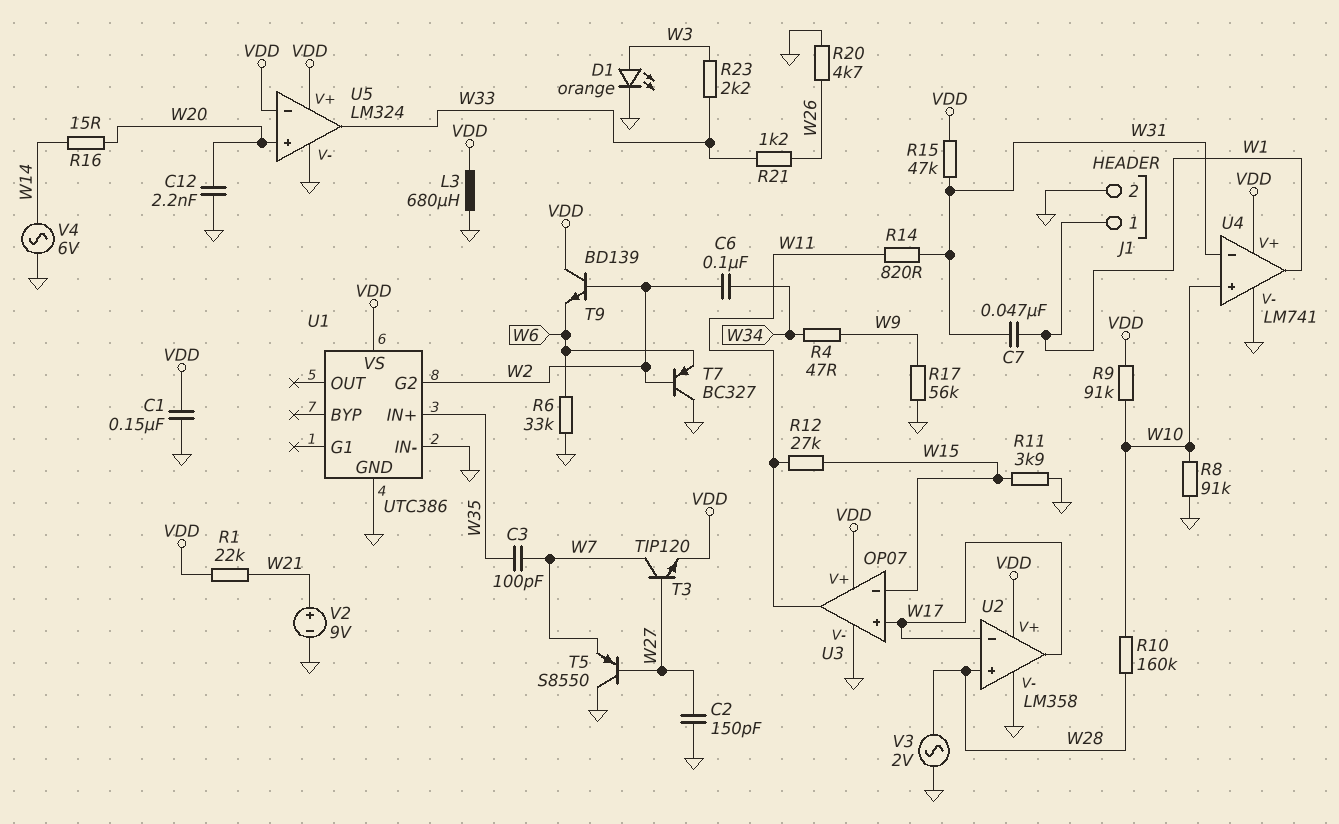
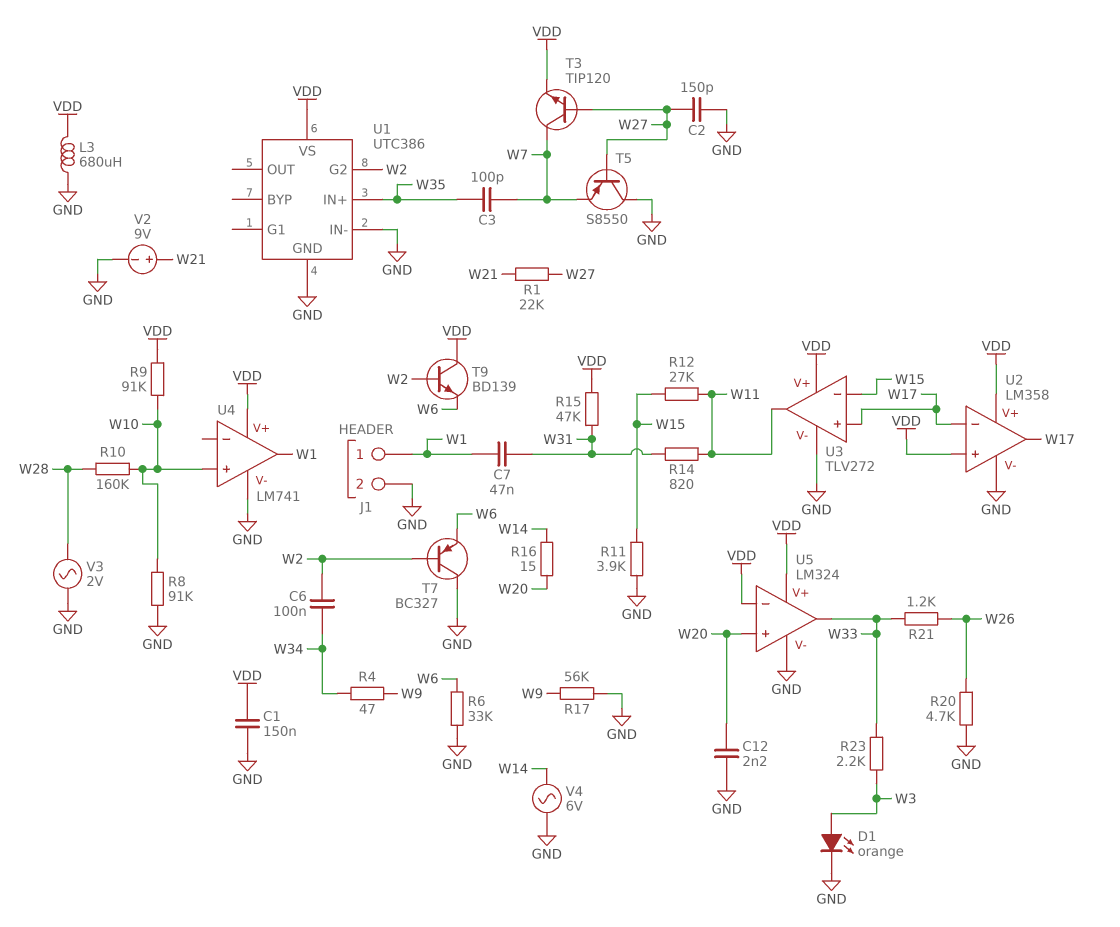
R1: 22k (VDD, W21) -> 22k (W21, W27)
U2 pin in+: W28 -> VDD
U3: OP07 -> TLV272
U4 pin in-: W31 -> none

